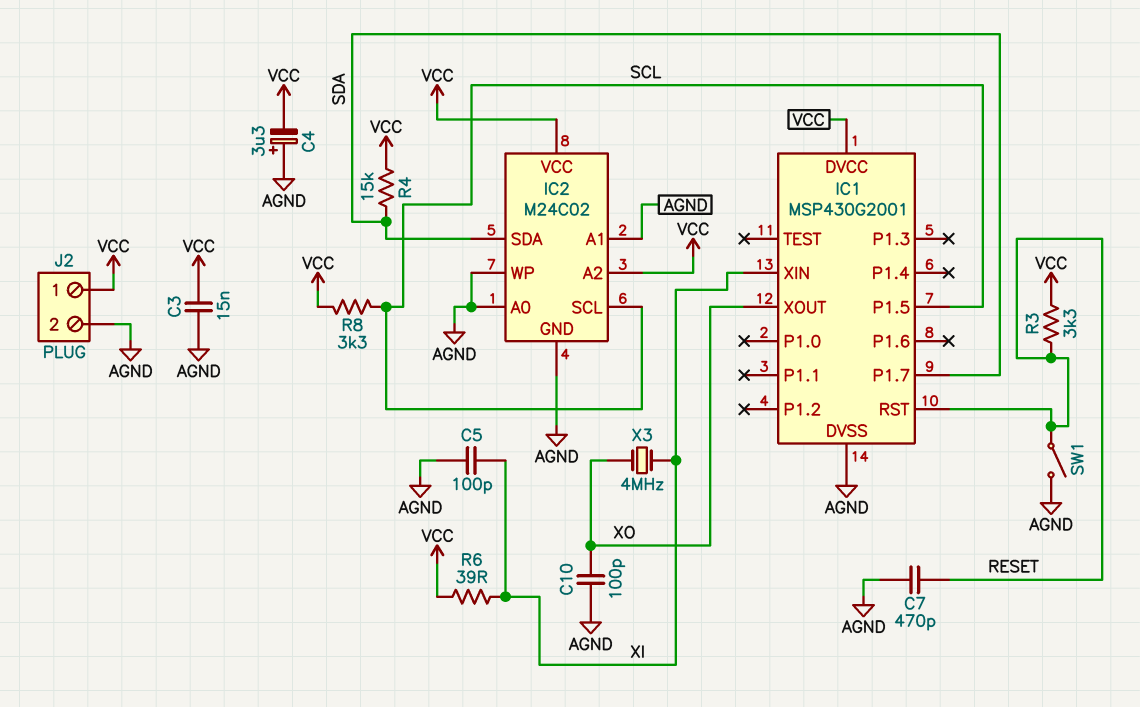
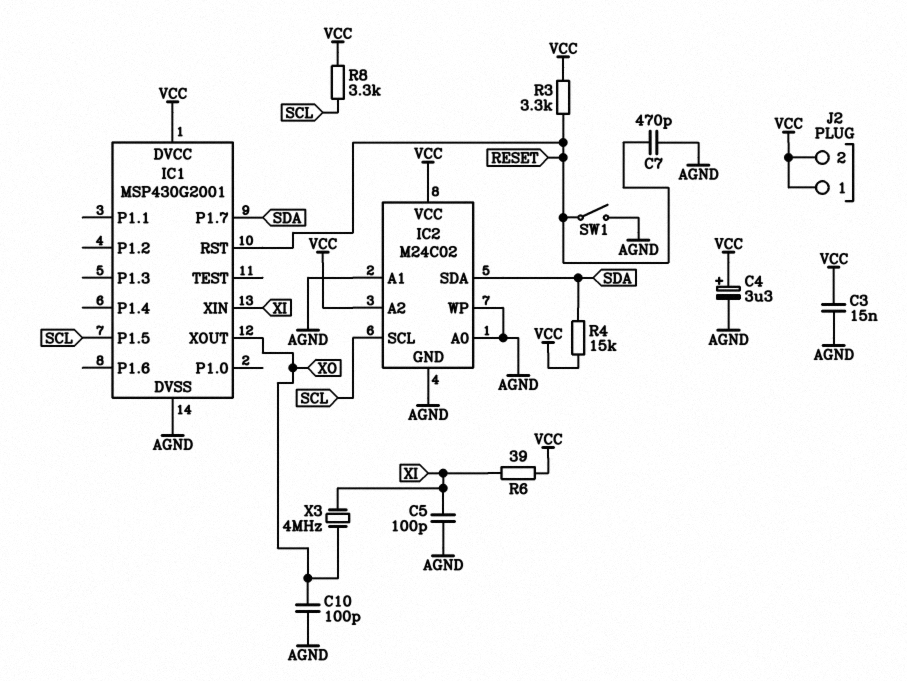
C4: 3.3uF (plus AGND, minus VCC) -> 3.3uF (plus VCC, minus AGND)
J2 pin 2: AGND -> VCC

